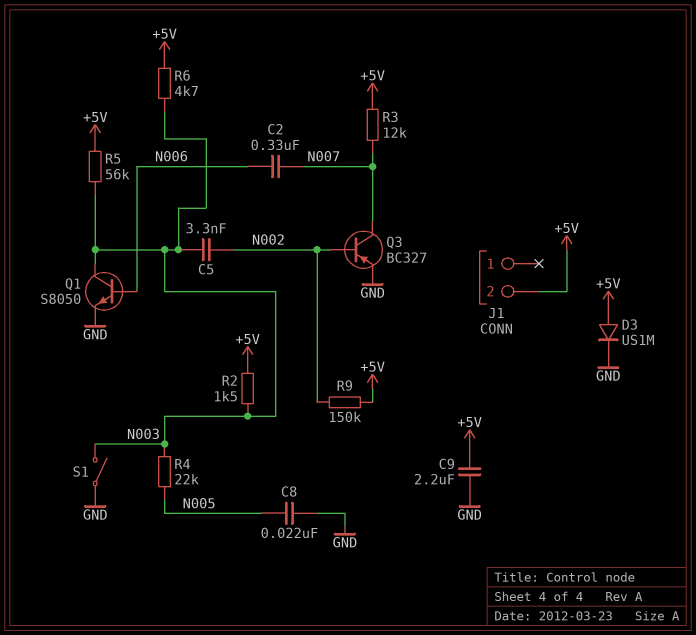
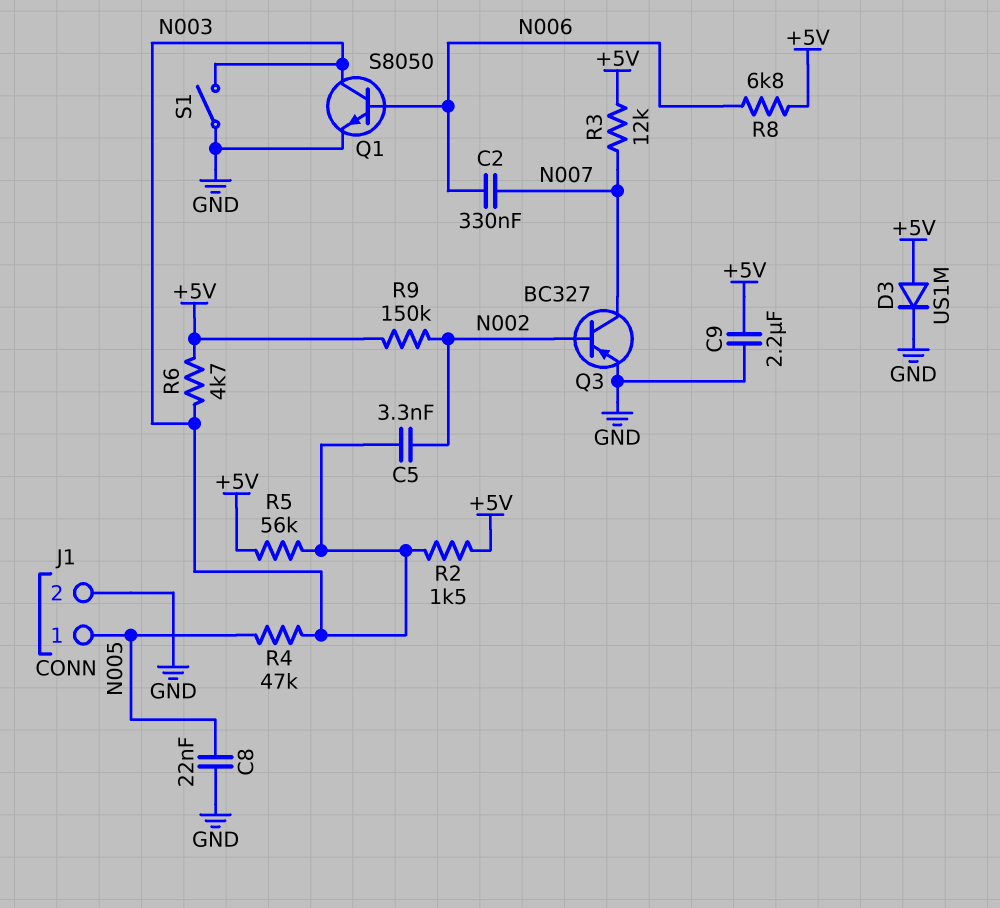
J1 pin 1: none -> N005
J1 pin 2: +5V -> GND
R4: 22k (N003, N005) -> 47k (N003, N005)
R8: none -> 6.8k (+5V, N006)

